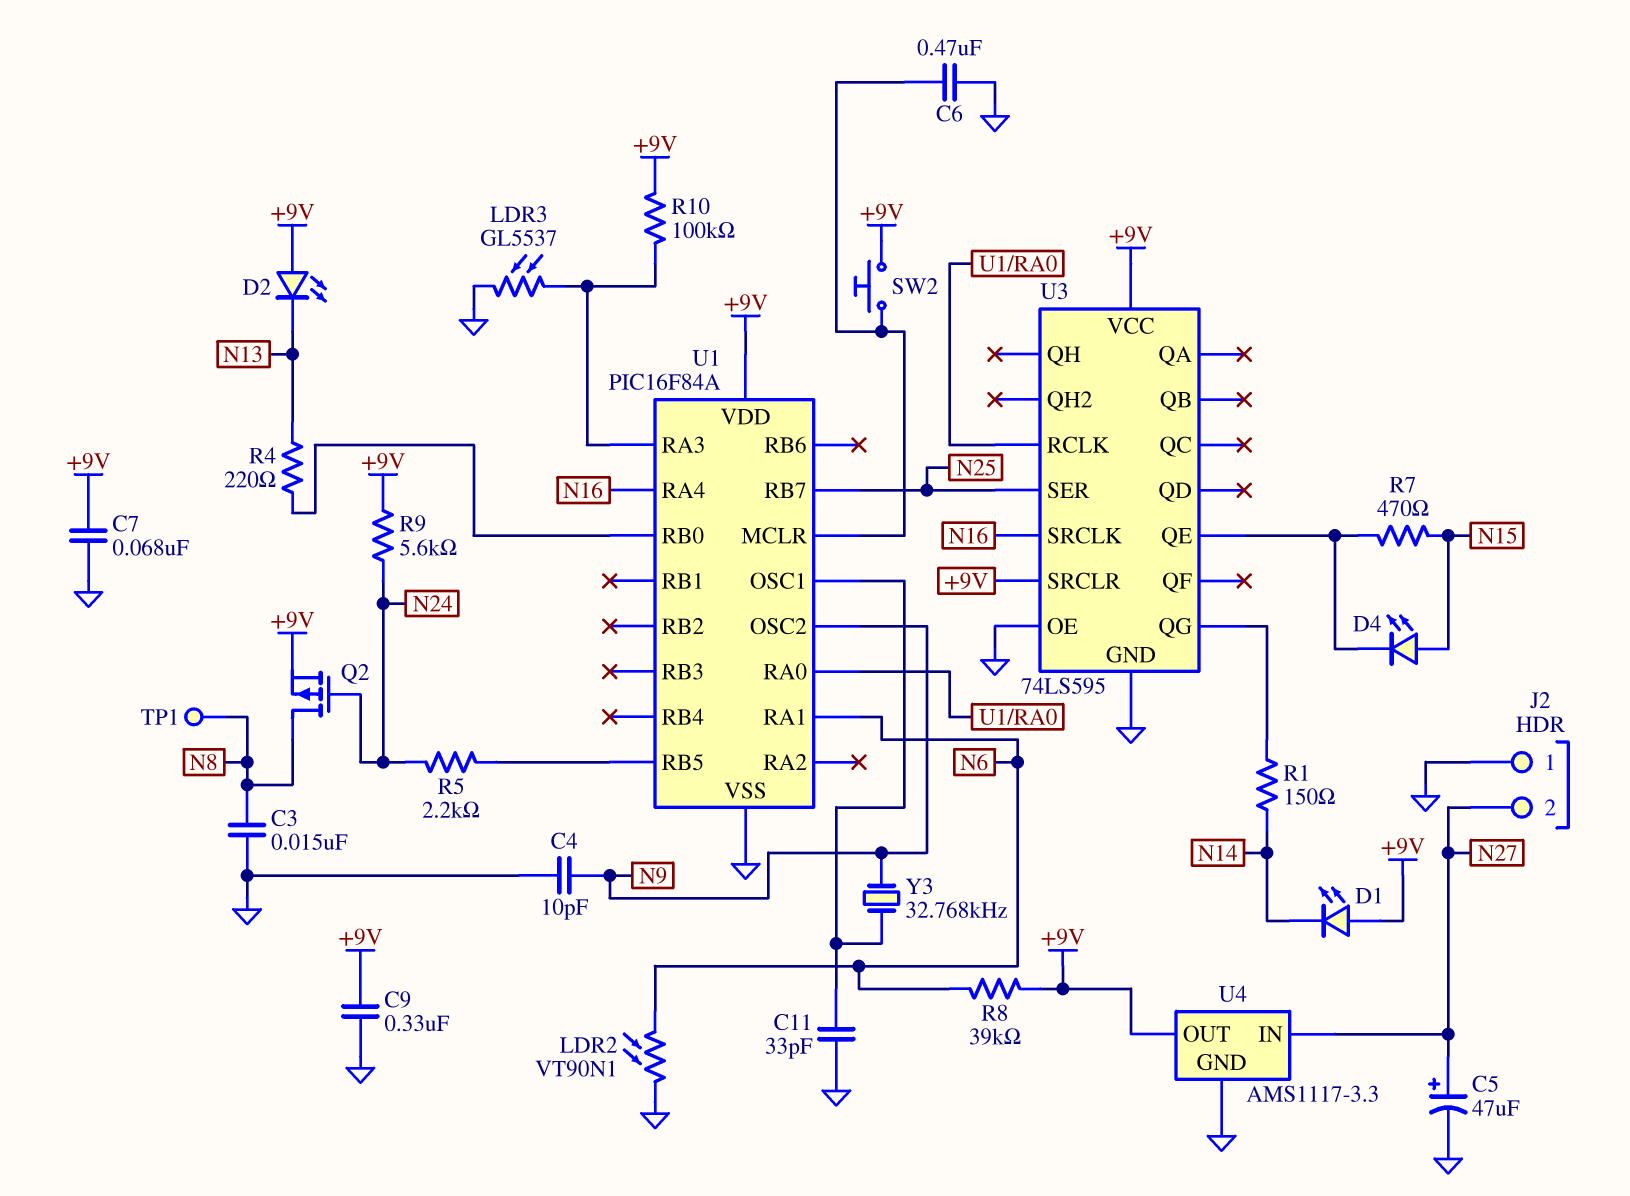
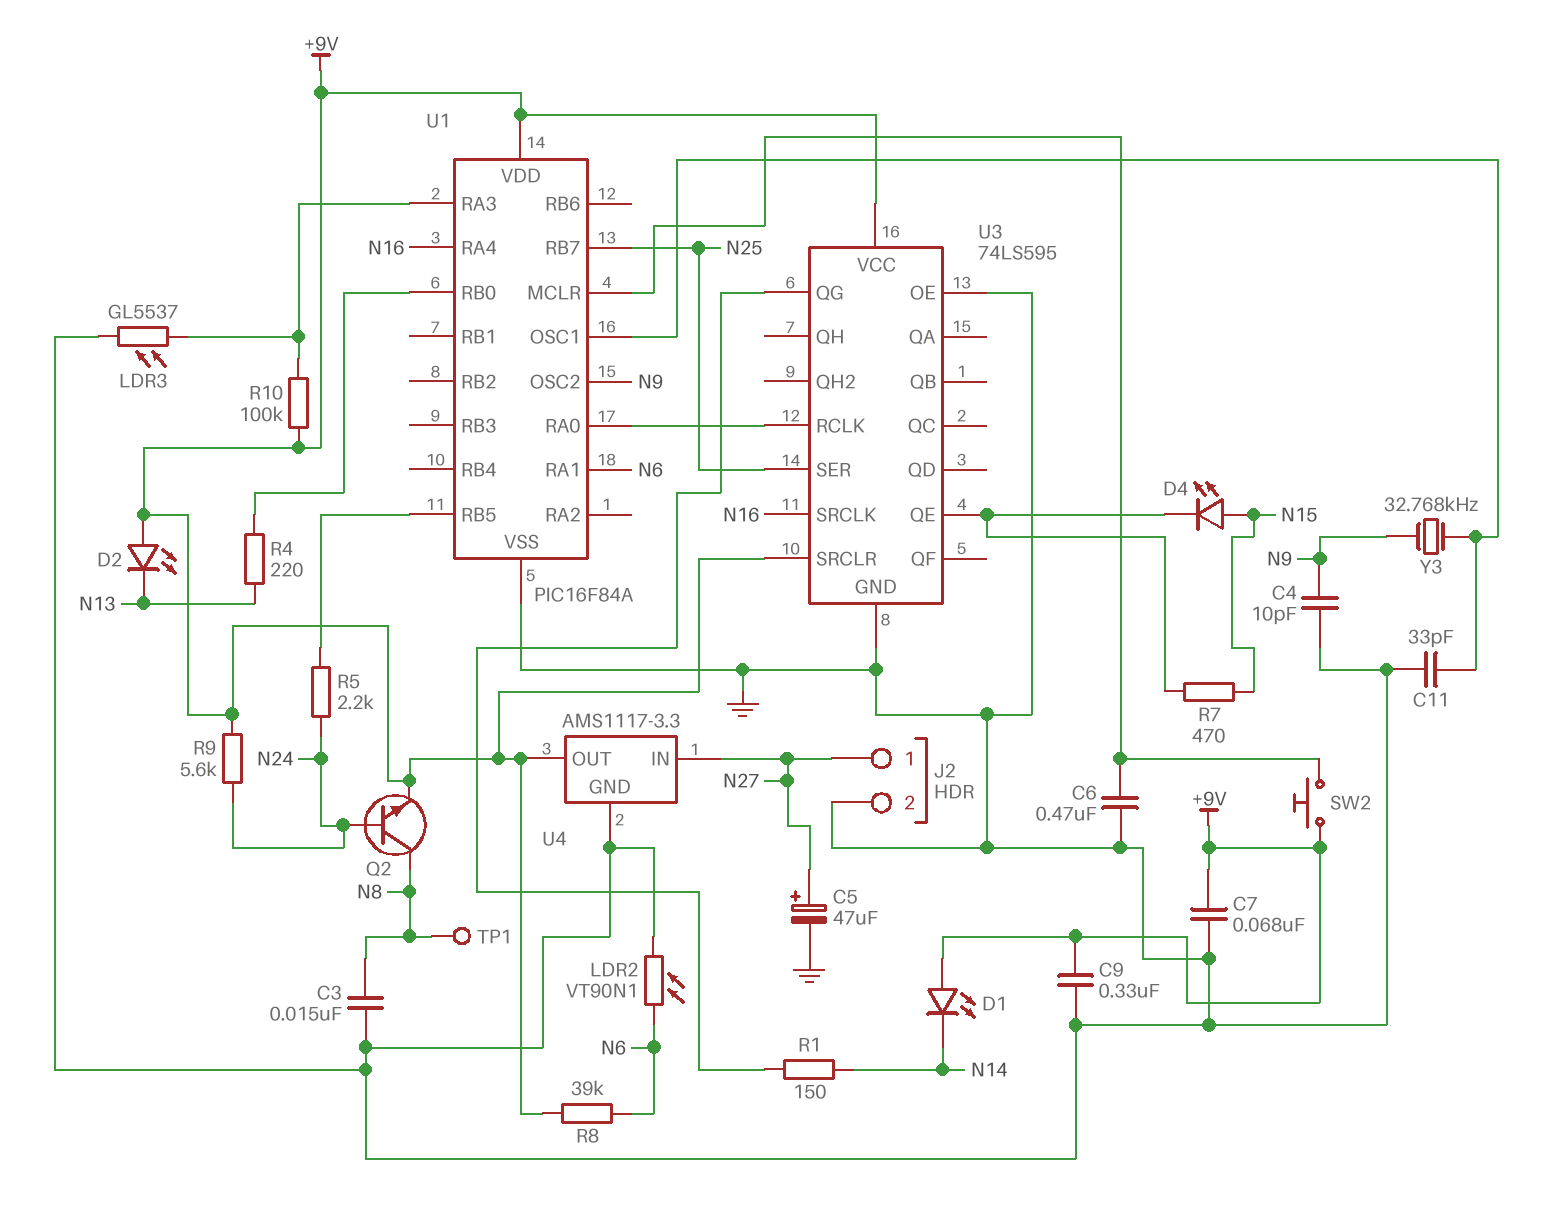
J2 pin 1: GND -> N27
J2 pin 2: N27 -> GND
Q2: PMOS (G N24, D N8, S +9V) -> NPN (B N24, C N8, E +9V)

